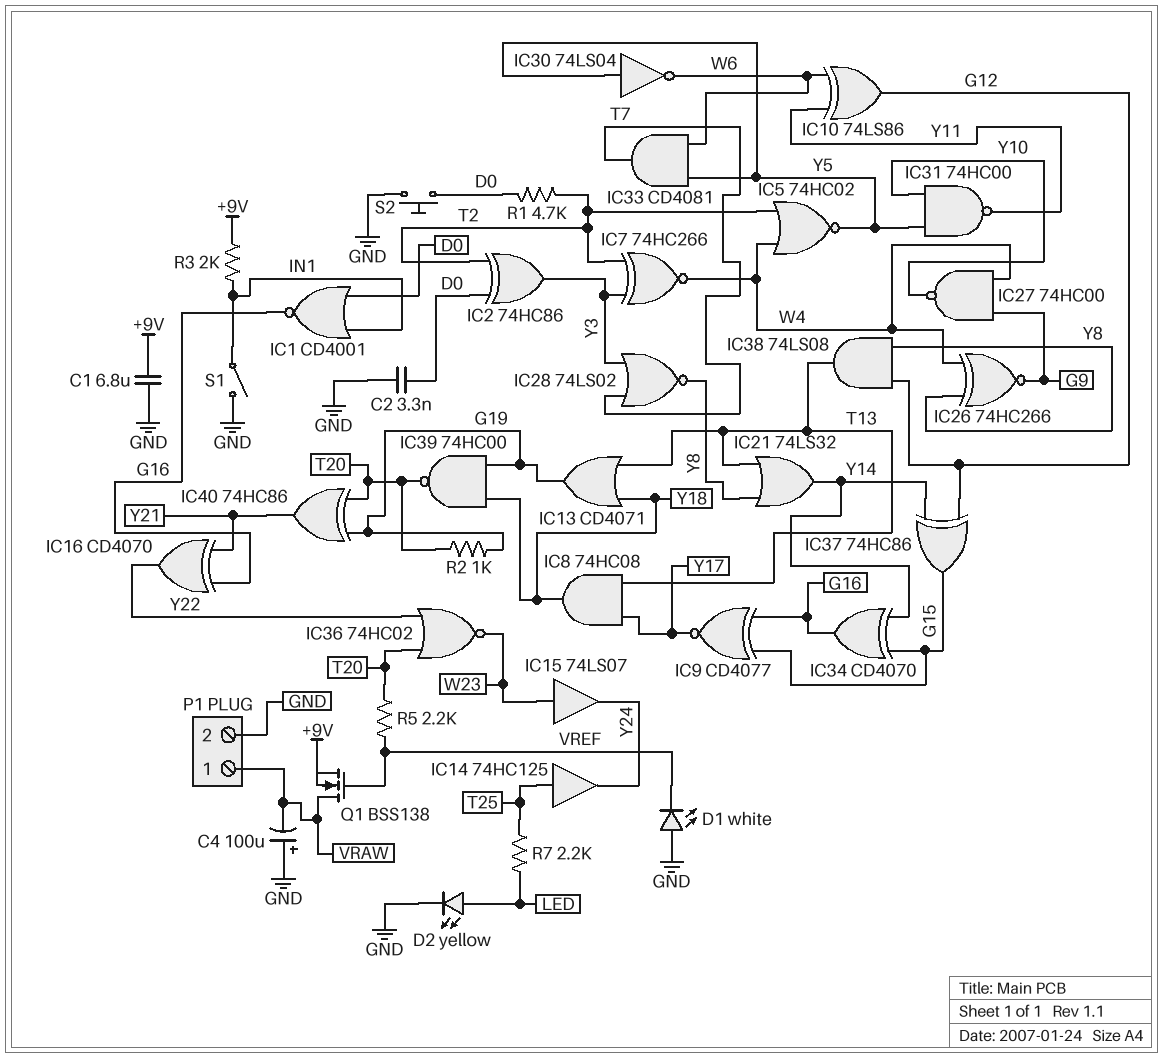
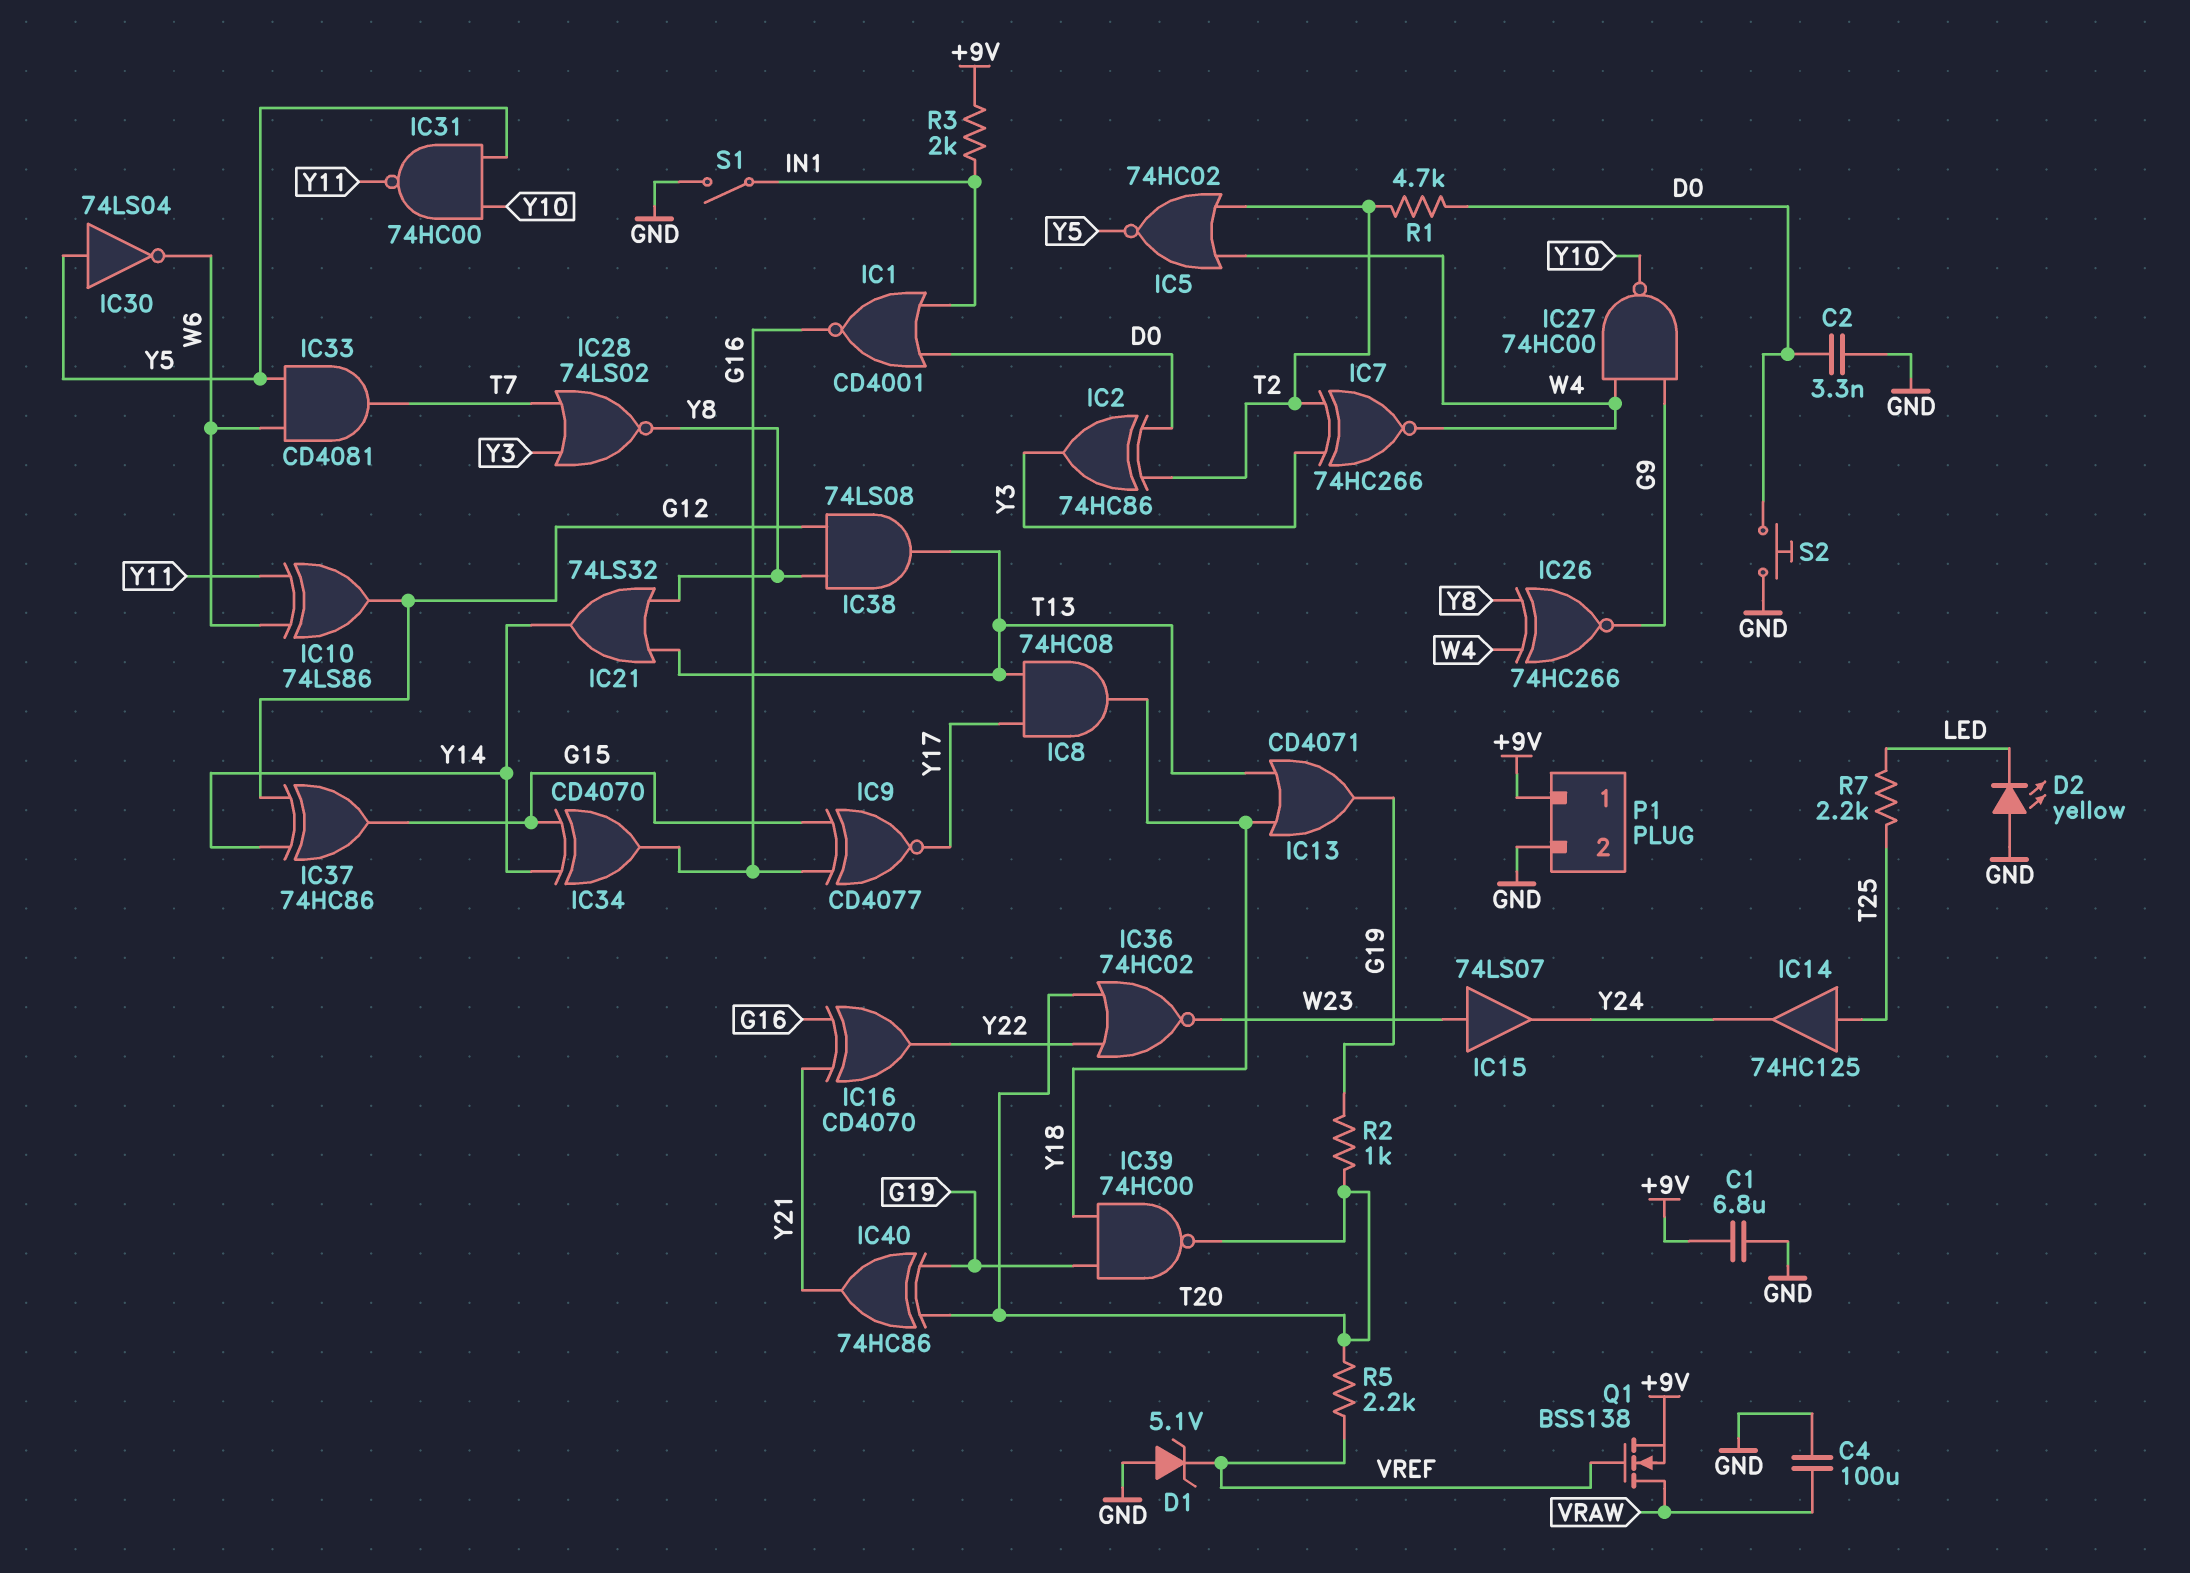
C4: 100uF (plus GND, minus VRAW) -> 100uF (GND, VRAW)
D1: LED white (A GND, K VREF) -> zener 5.1V (A GND, K VREF)
D2: LED yellow (A LED, K GND) -> LED yellow (A GND, K LED)
P1 pin 1: VRAW -> +9V

